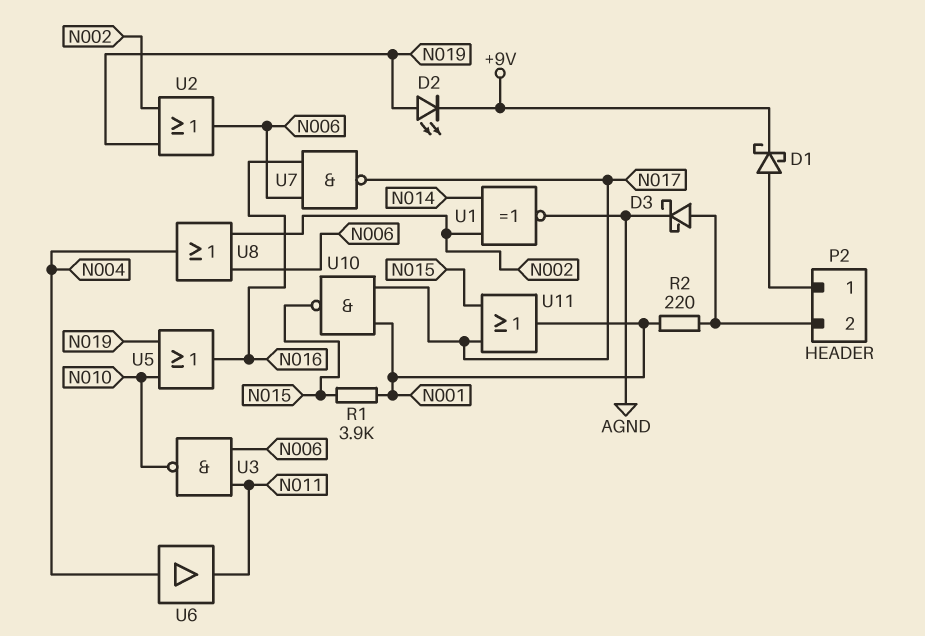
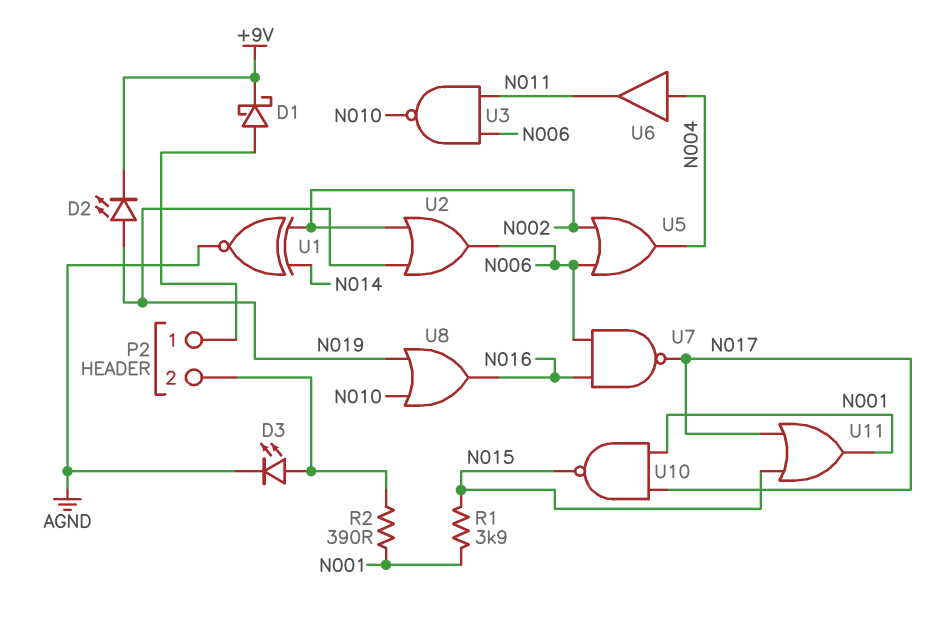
D3: schottky (A P2/2, K AGND) -> LED (A P2/2, K AGND)
R2: 220 (N001, P2/2) -> 390 (N001, P2/2)
U5: OR (in N010, in N019, out N016) -> OR (in N002, in N006, out N004)
U8: OR (in N002, in N006, out N004) -> OR (in N010, in N019, out N016)

